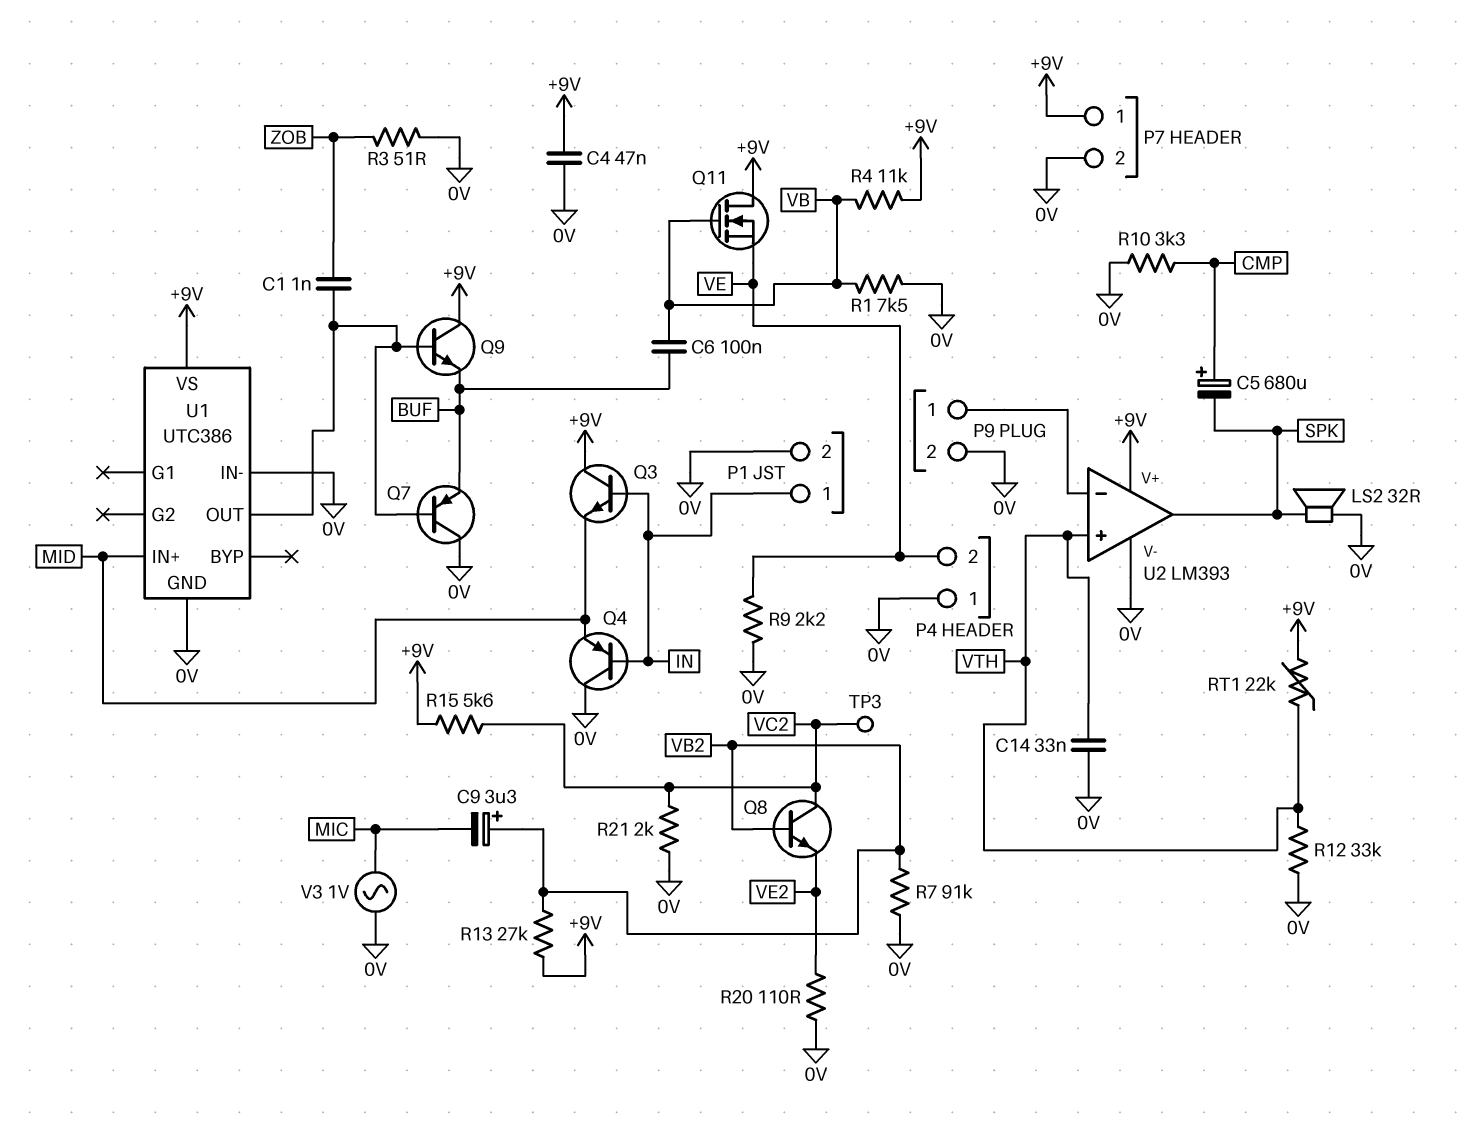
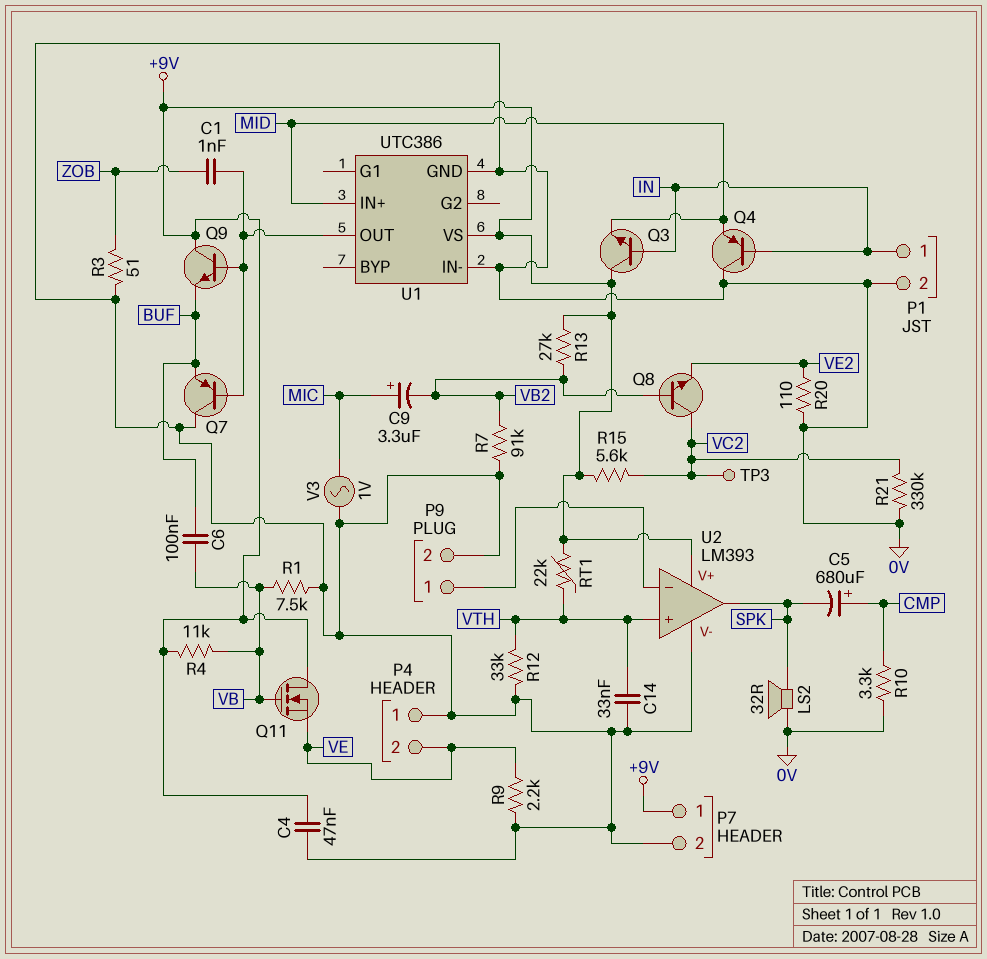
C9: 3.3uF (plus VB2, minus MIC) -> 3.3uF (plus MIC, minus VB2)
R21: 2k (0V, VC2) -> 330k (0V, VC2)

